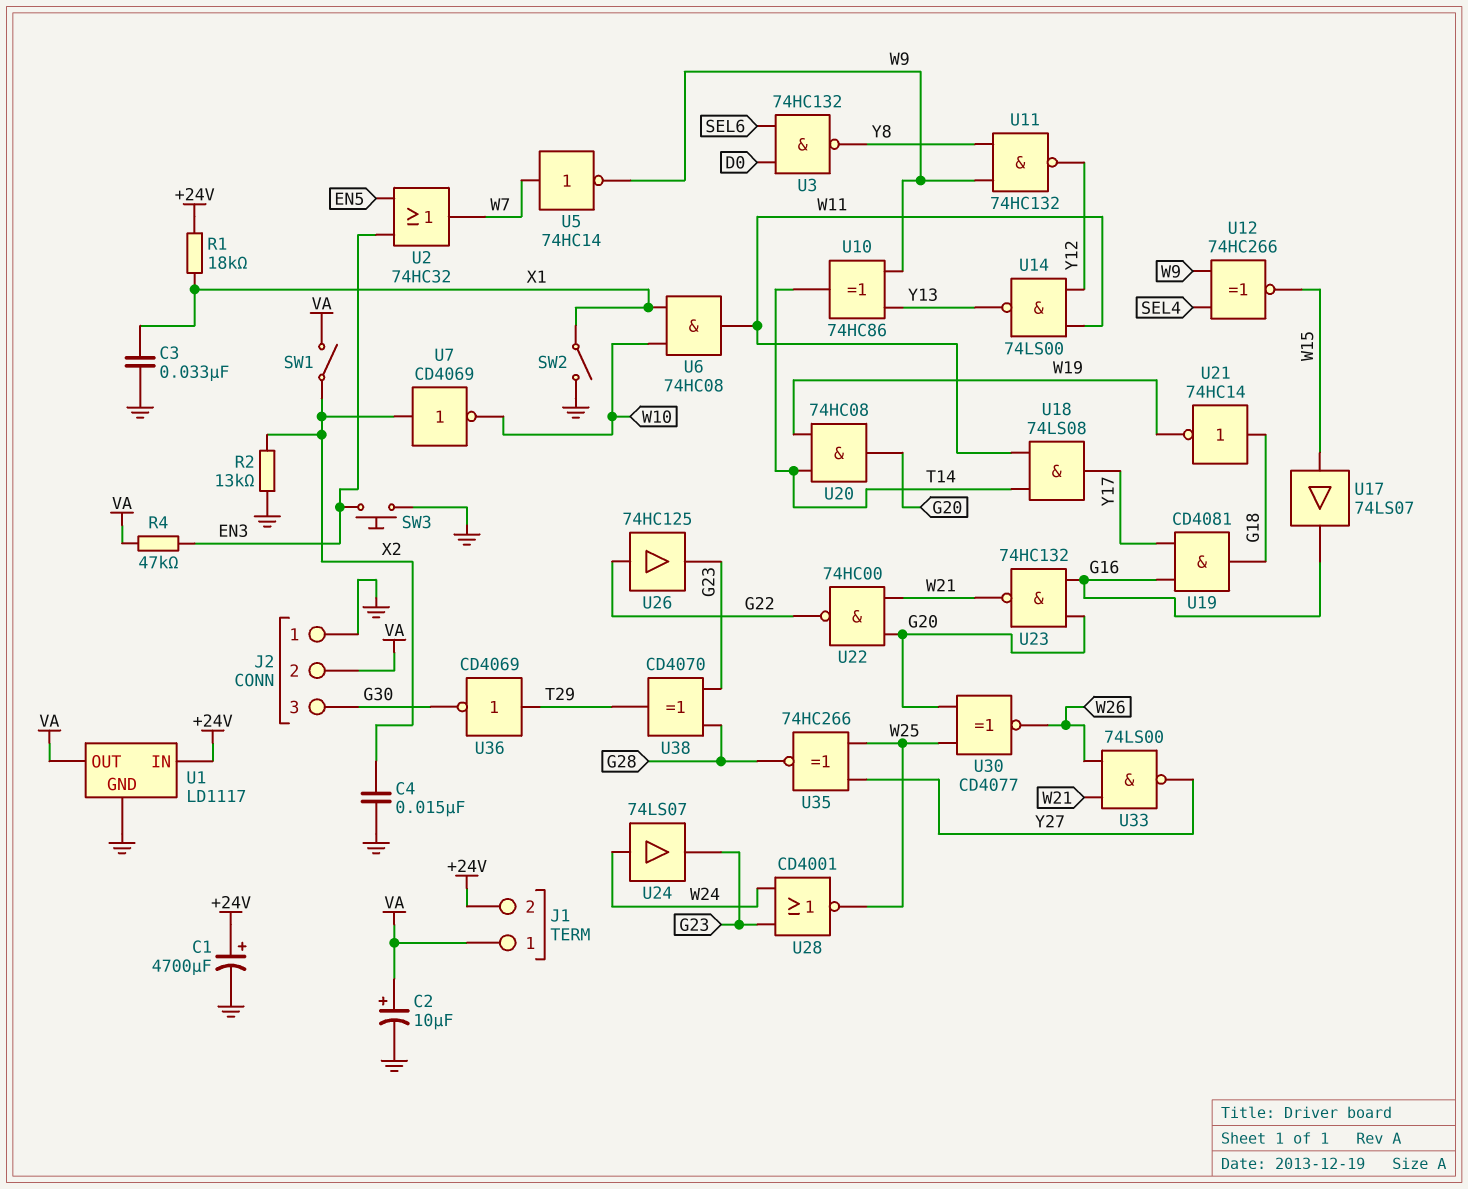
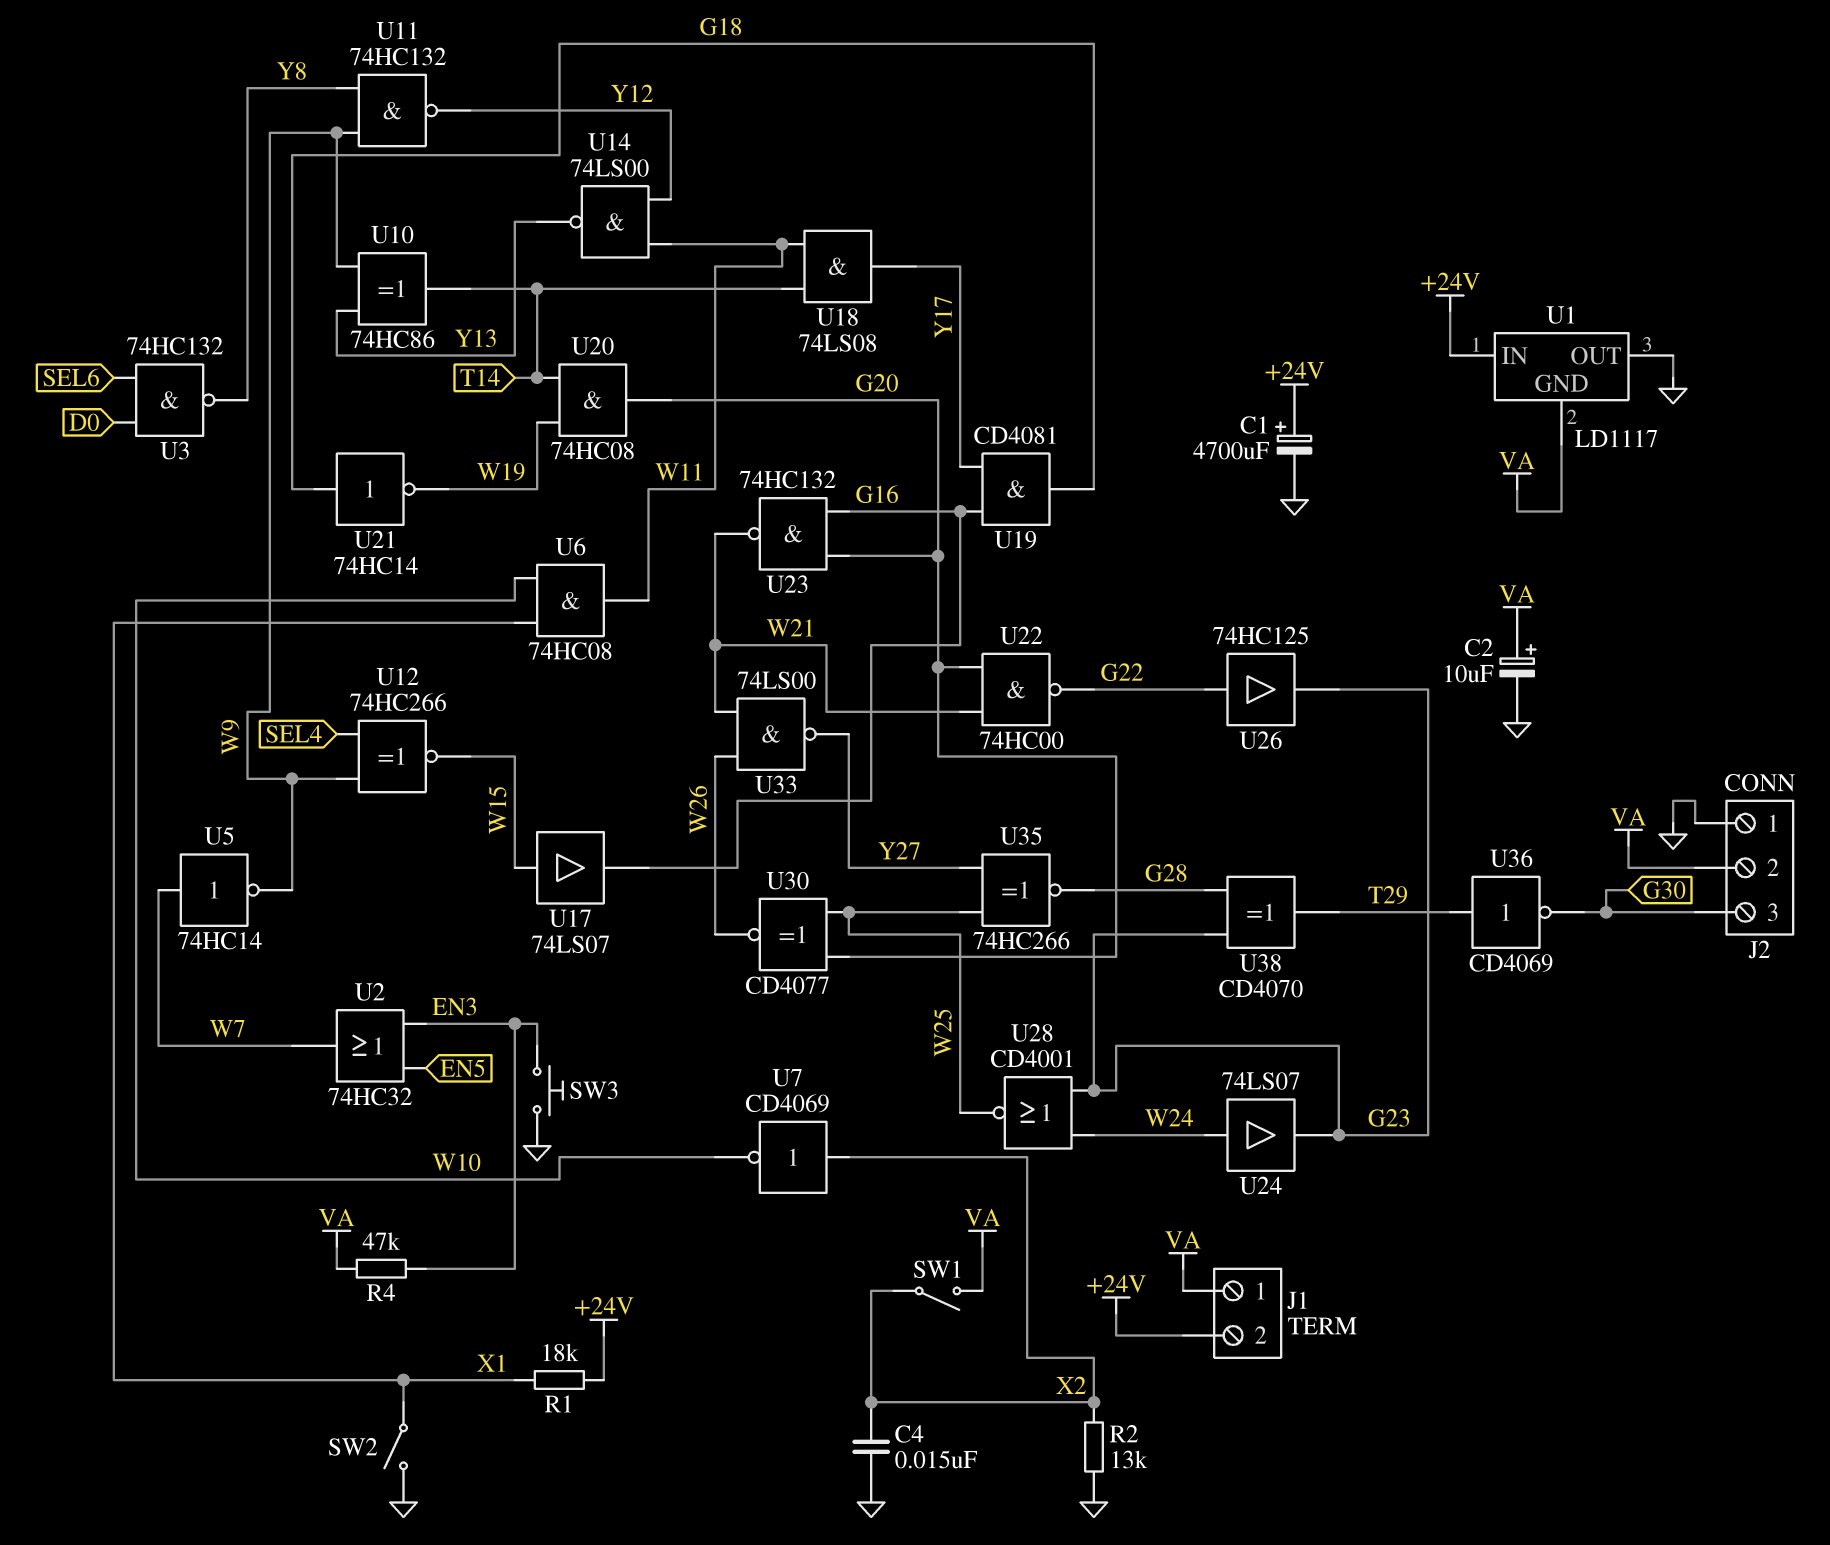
C3: 33nF (GND, X1) -> none
U1 pin GND: GND -> VA
U1 pin OUT: VA -> GND

